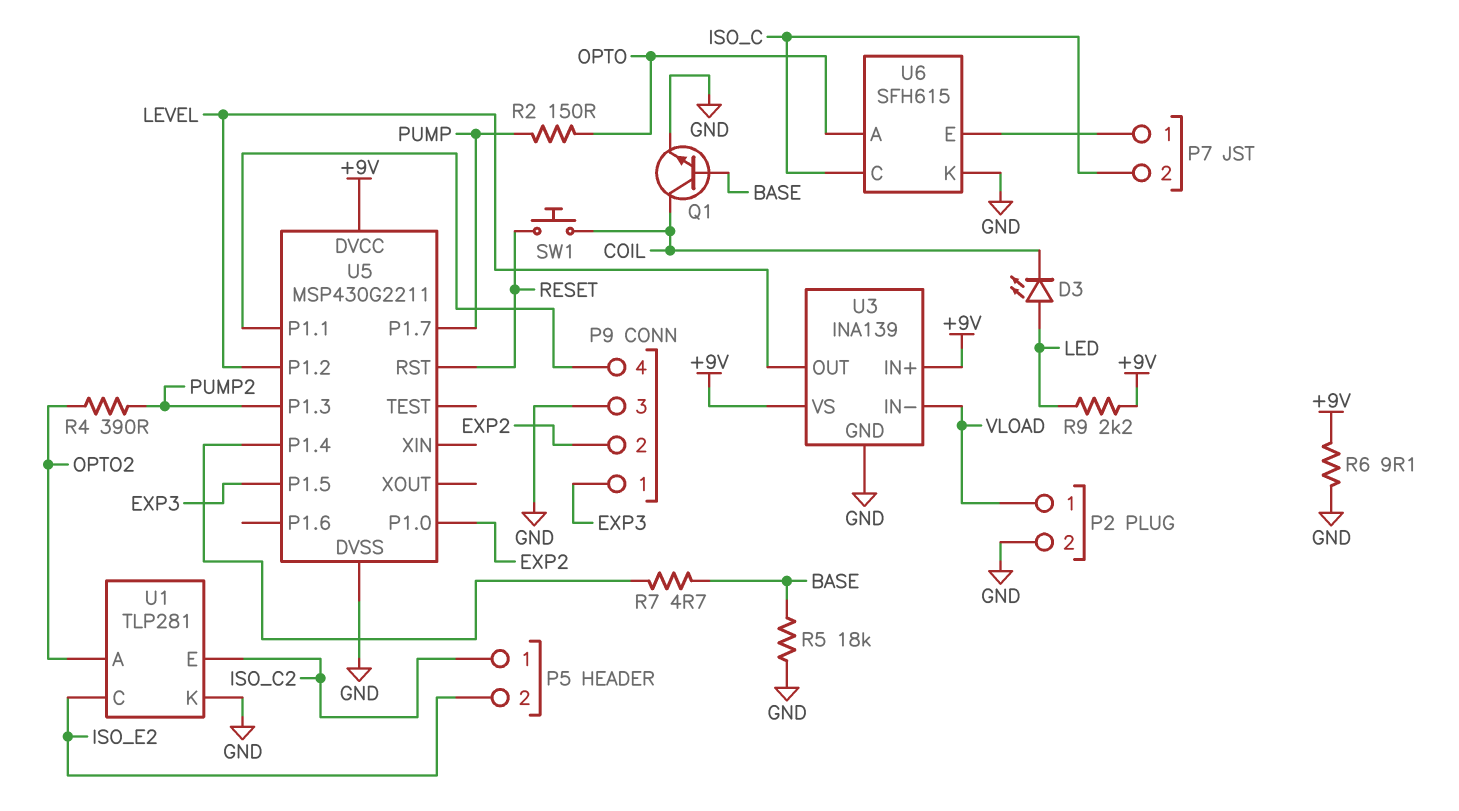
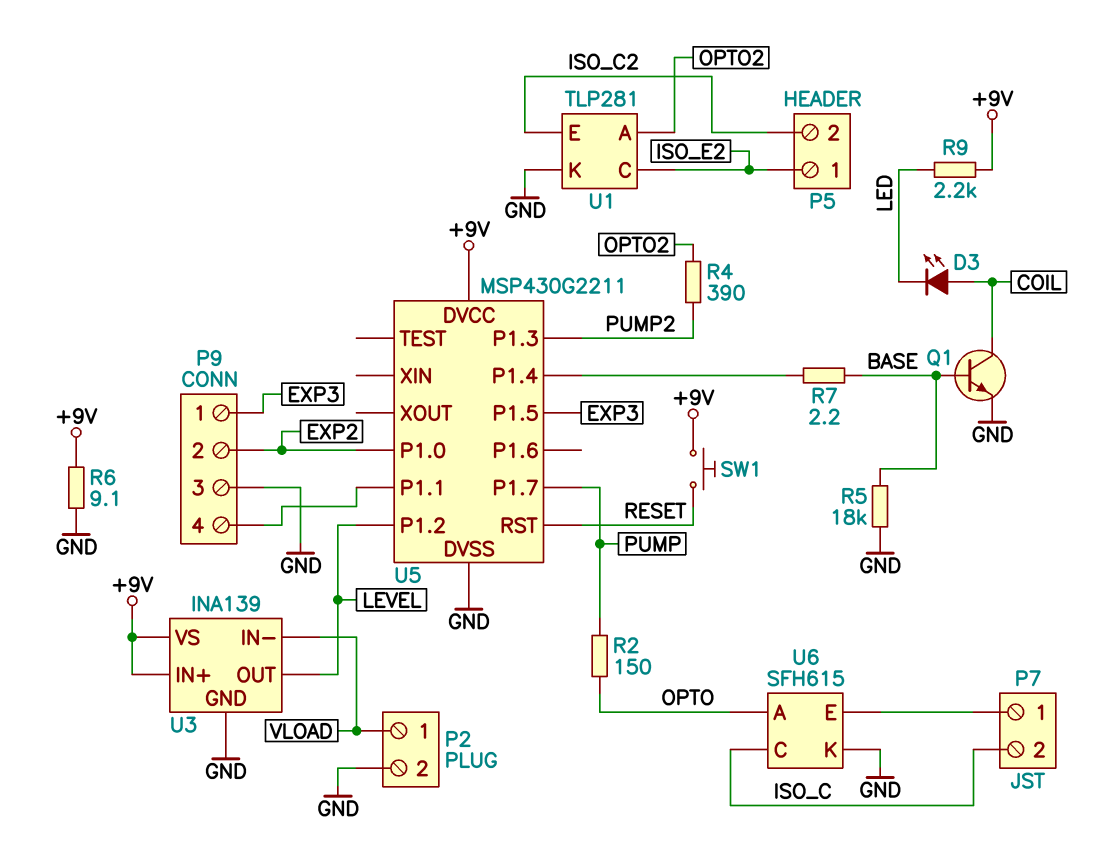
D3: LED (A LED, K COIL) -> LED (A COIL, K LED)
P5 pin 1: ISO_C2 -> ISO_E2
P5 pin 2: ISO_E2 -> ISO_C2
R7: 4.7 (BASE, U5/P1.4) -> 2.2 (BASE, U5/P1.4)
SW1: button (COIL, RESET) -> button (+9V, RESET)

